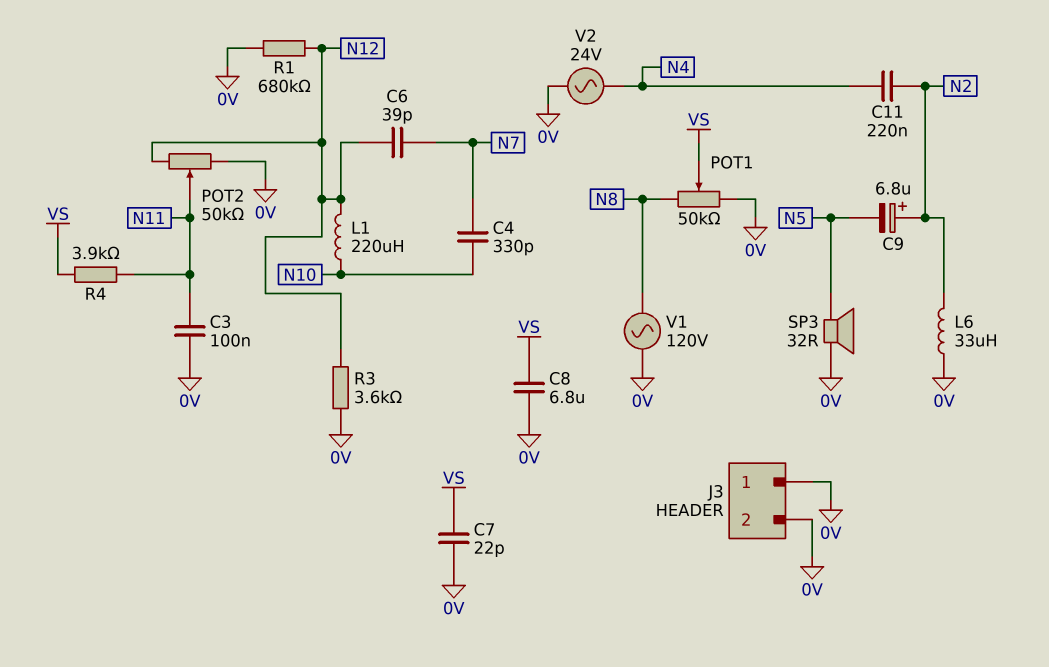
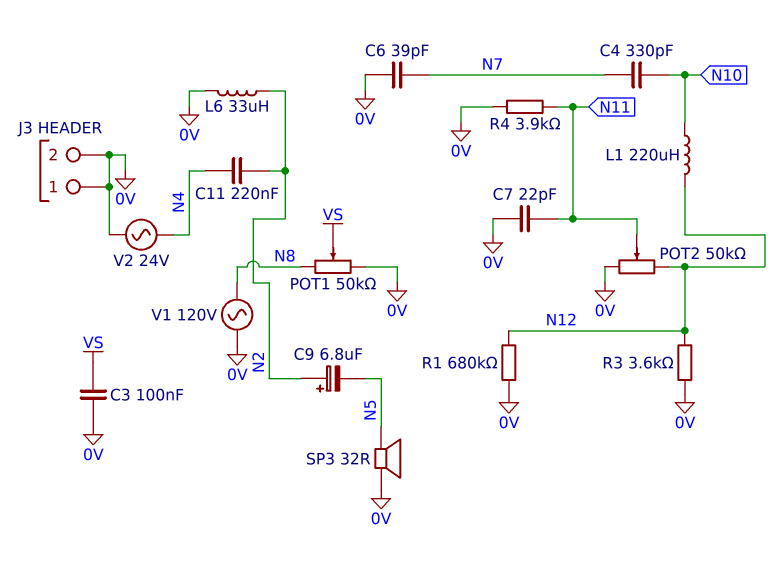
C3: 100nF (0V, N11) -> 100nF (0V, VS)
C6: 39pF (N7, N12) -> 39pF (0V, N7)
C7: 22pF (0V, VS) -> 22pF (0V, N11)
C8: 6.8uF (0V, VS) -> none
R4: 3.9k (N11, VS) -> 3.9k (0V, N11)

